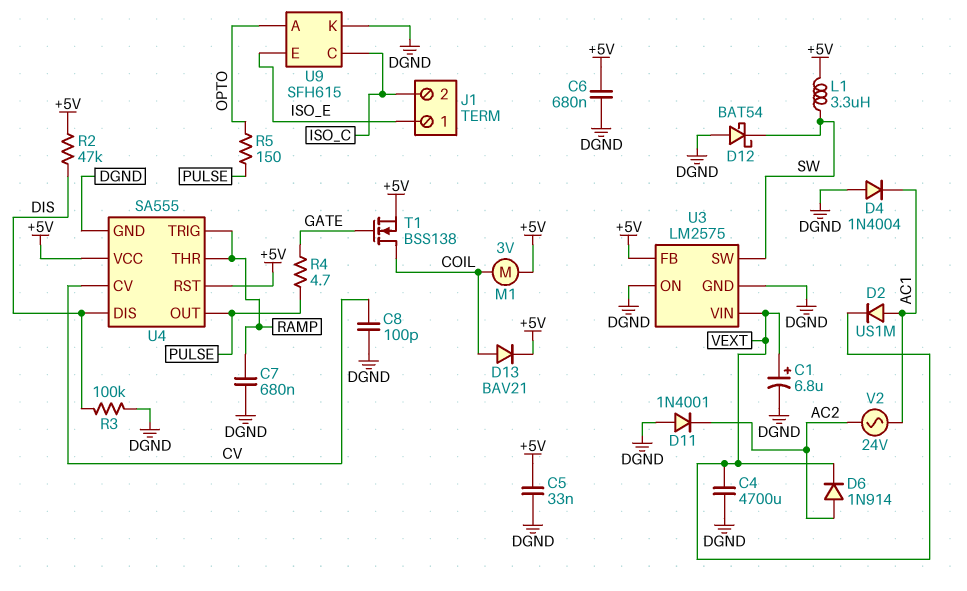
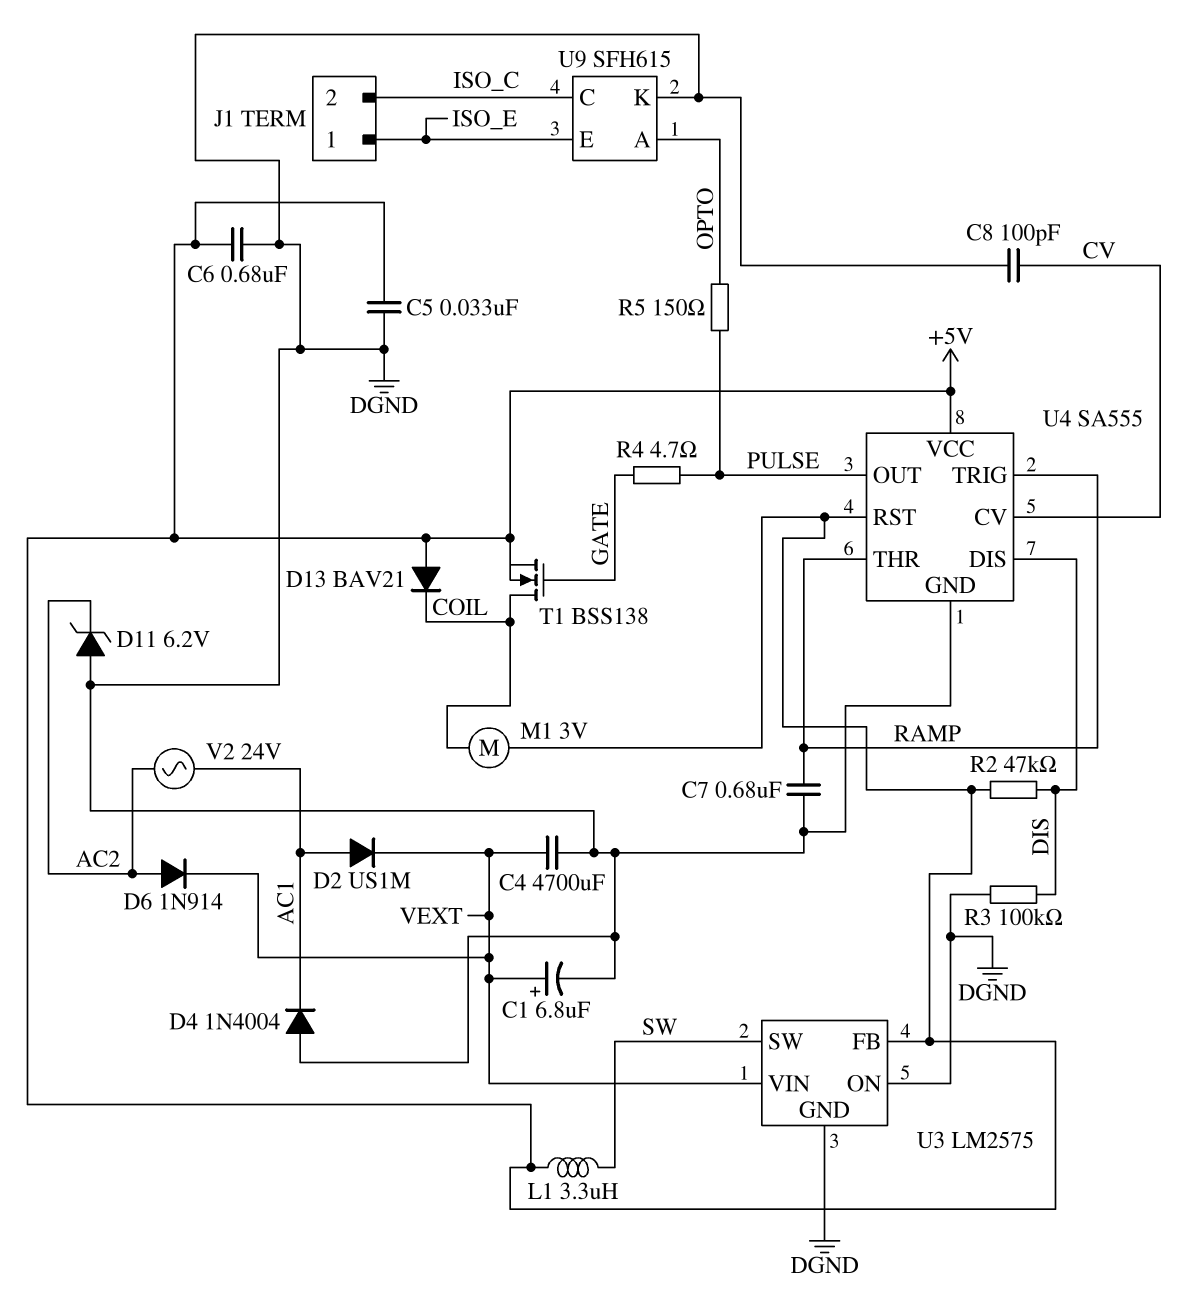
D11: diode 1N4001 (A DGND, K AC2) -> zener 6.2V (A DGND, K AC2)
D12: schottky BAT54 (A DGND, K SW) -> none
D13: diode BAV21 (A COIL, K +5V) -> diode BAV21 (A +5V, K COIL)

